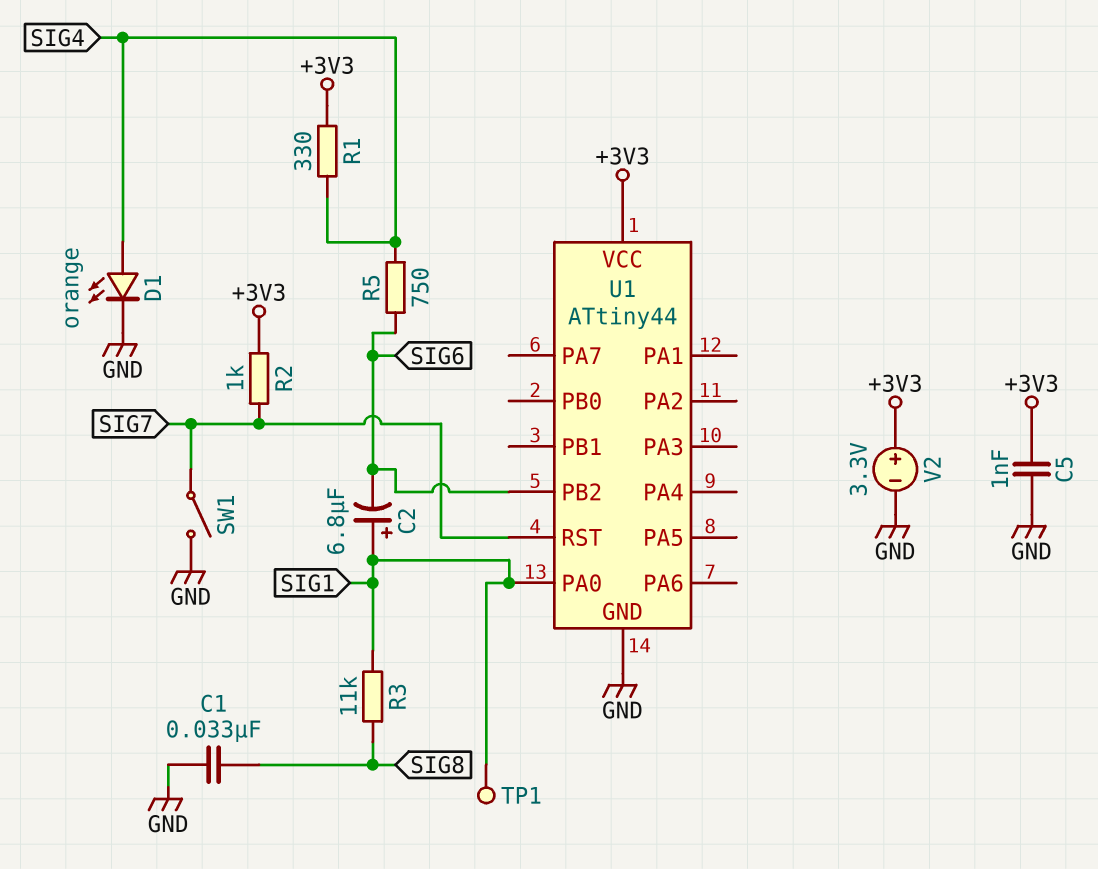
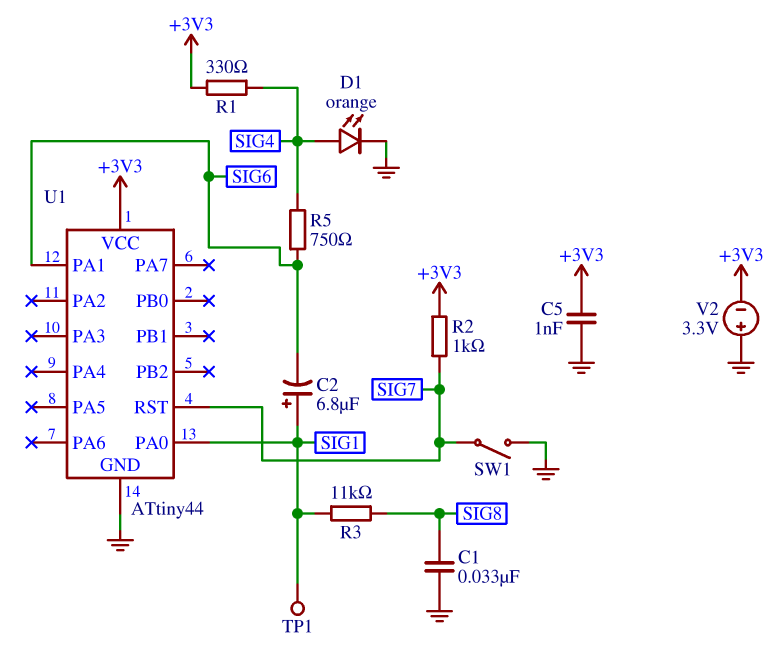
U1 pin PA1: none -> SIG6
U1 pin PB2: SIG6 -> none
V2: 3.3V (plus +3V3, minus GND) -> 3.3V (plus GND, minus +3V3)

